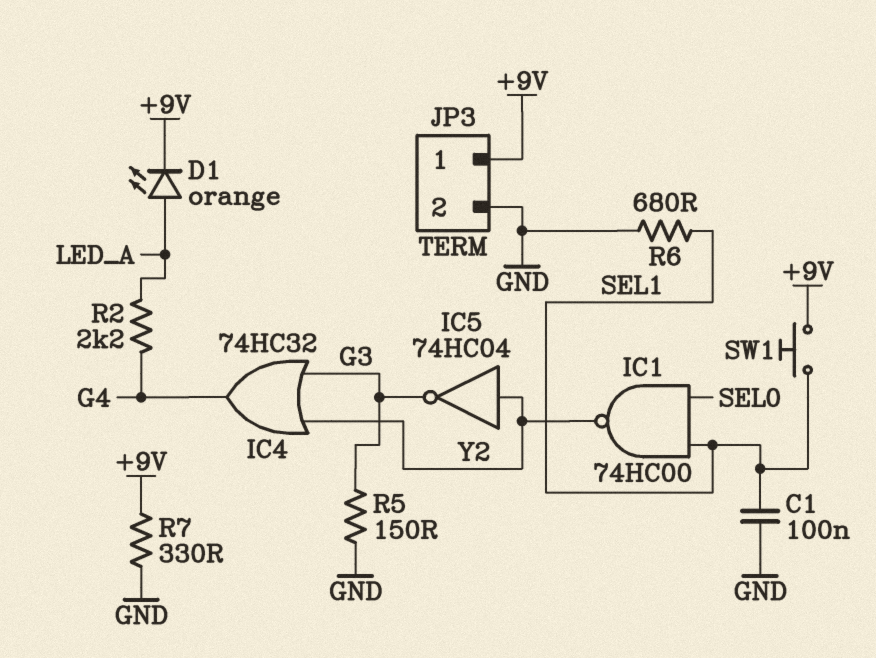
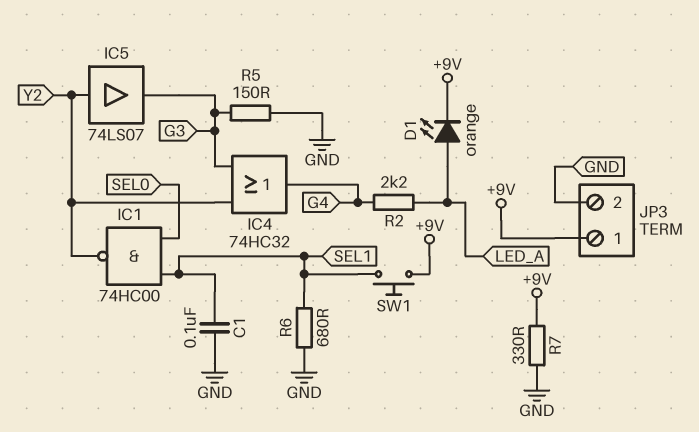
IC5: NOT 74HC04 (in Y2, out G3) -> buffer 74LS07 (in Y2, out G3)

